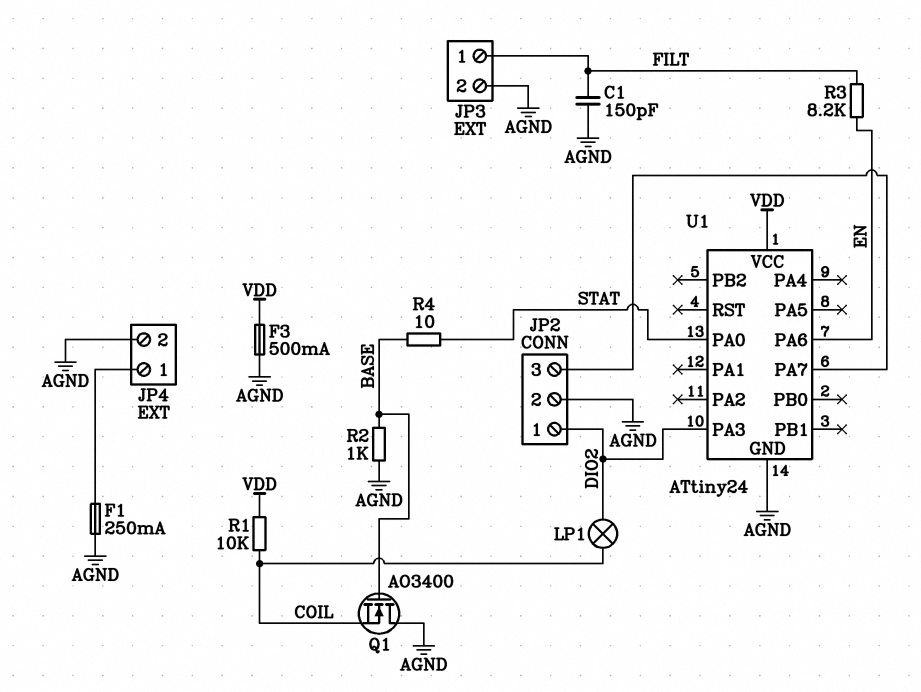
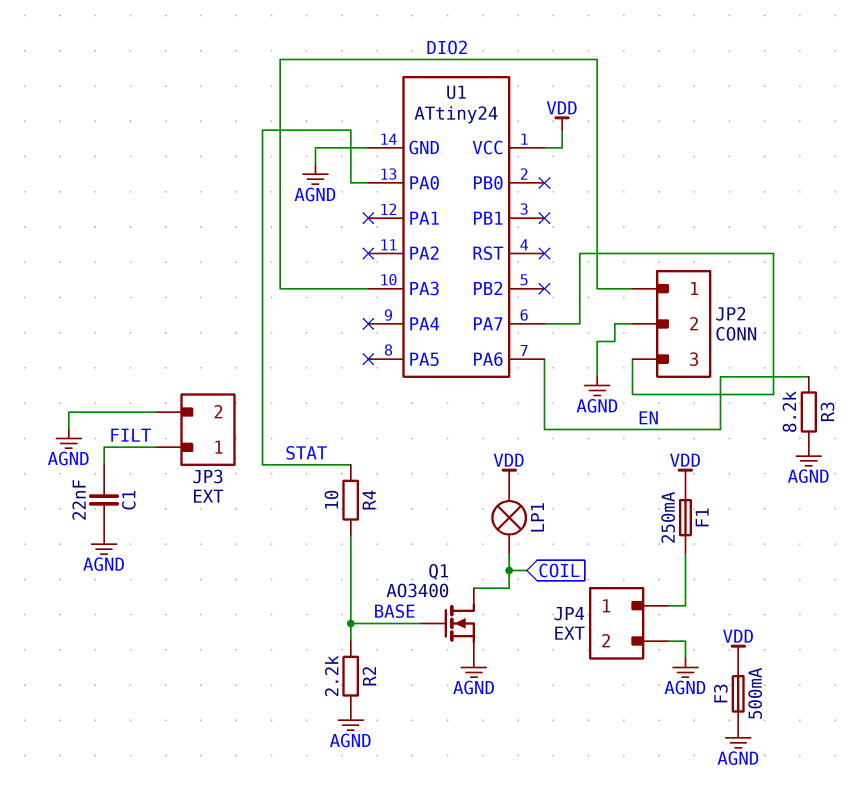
C1: 150pF (AGND, FILT) -> 22nF (AGND, FILT)
F1: 250mA (AGND, JP4/1) -> 250mA (JP4/1, VDD)
LP1: lamp (COIL, DIO2) -> lamp (COIL, VDD)
Q1: NMOS AO3400 (G BASE, D AGND, S COIL) -> NMOS AO3400 (G BASE, D COIL, S AGND)
R1: 10k (COIL, VDD) -> none
R2: 1k (AGND, BASE) -> 2.2k (AGND, BASE)
R3: 8.2k (EN, FILT) -> 8.2k (AGND, EN)

